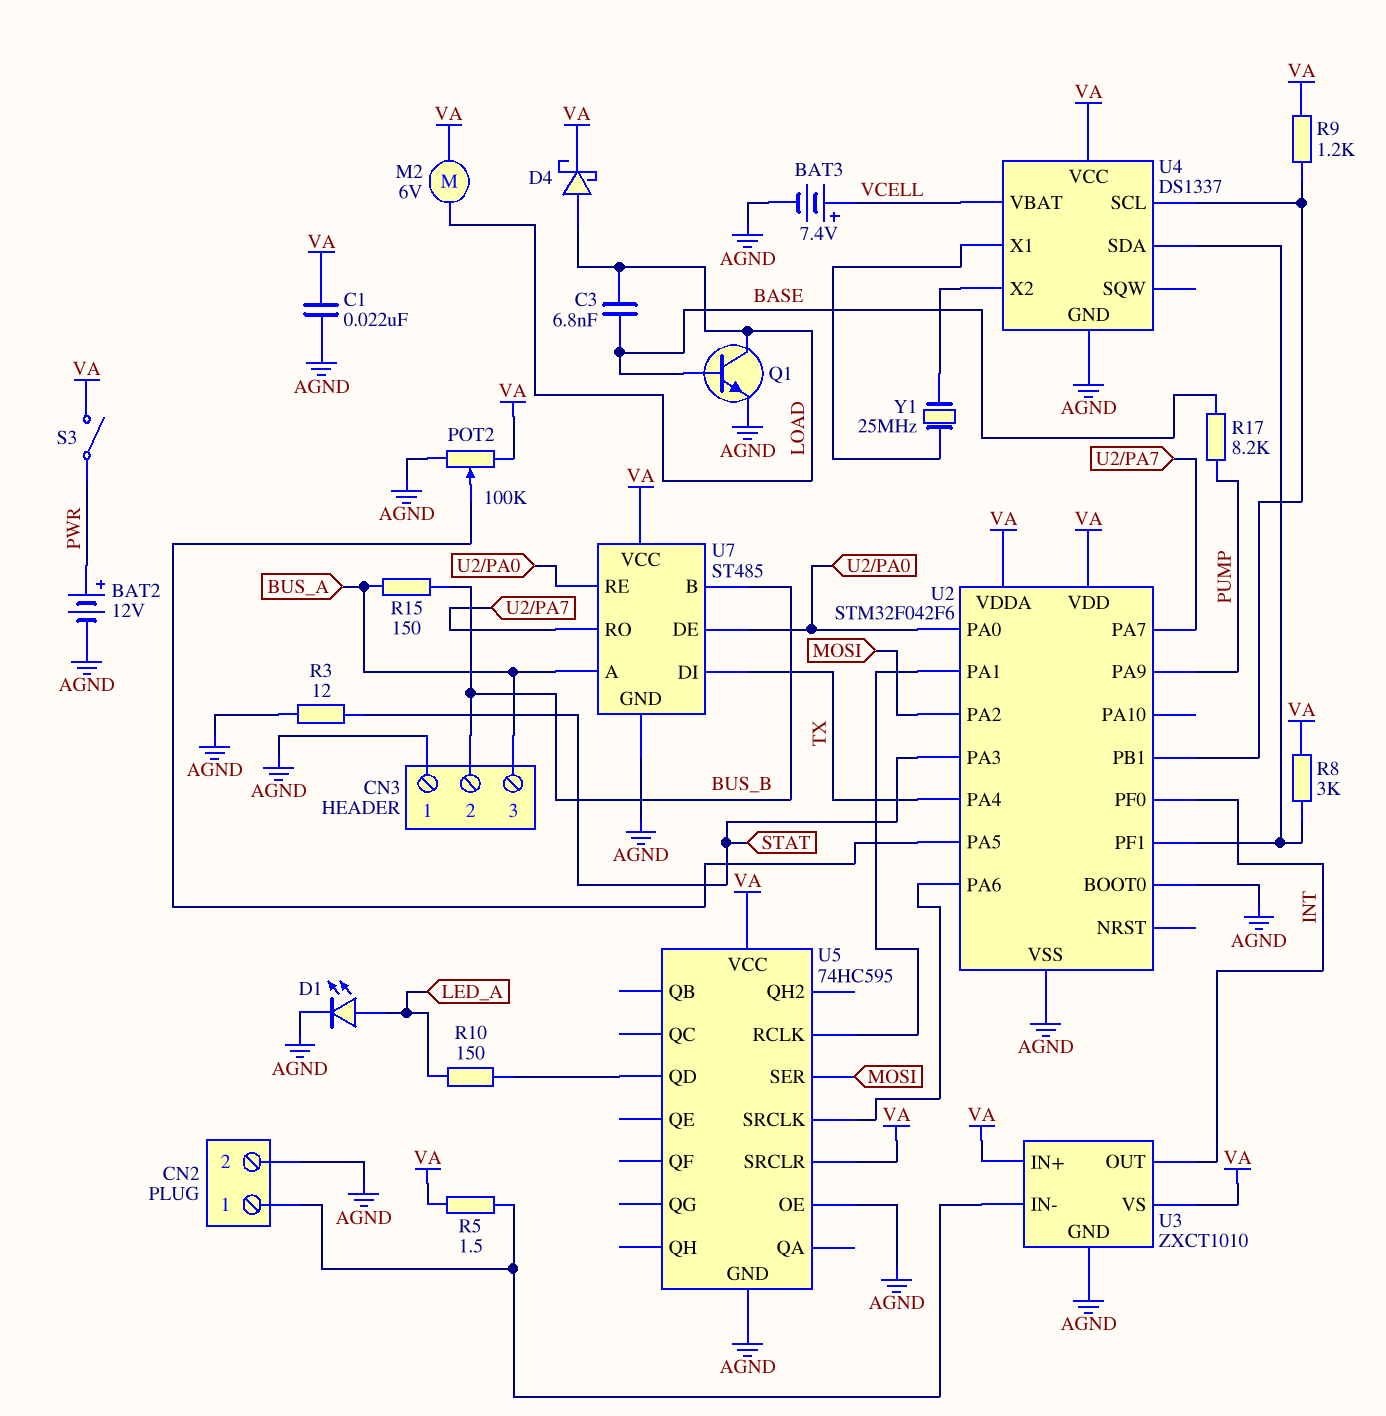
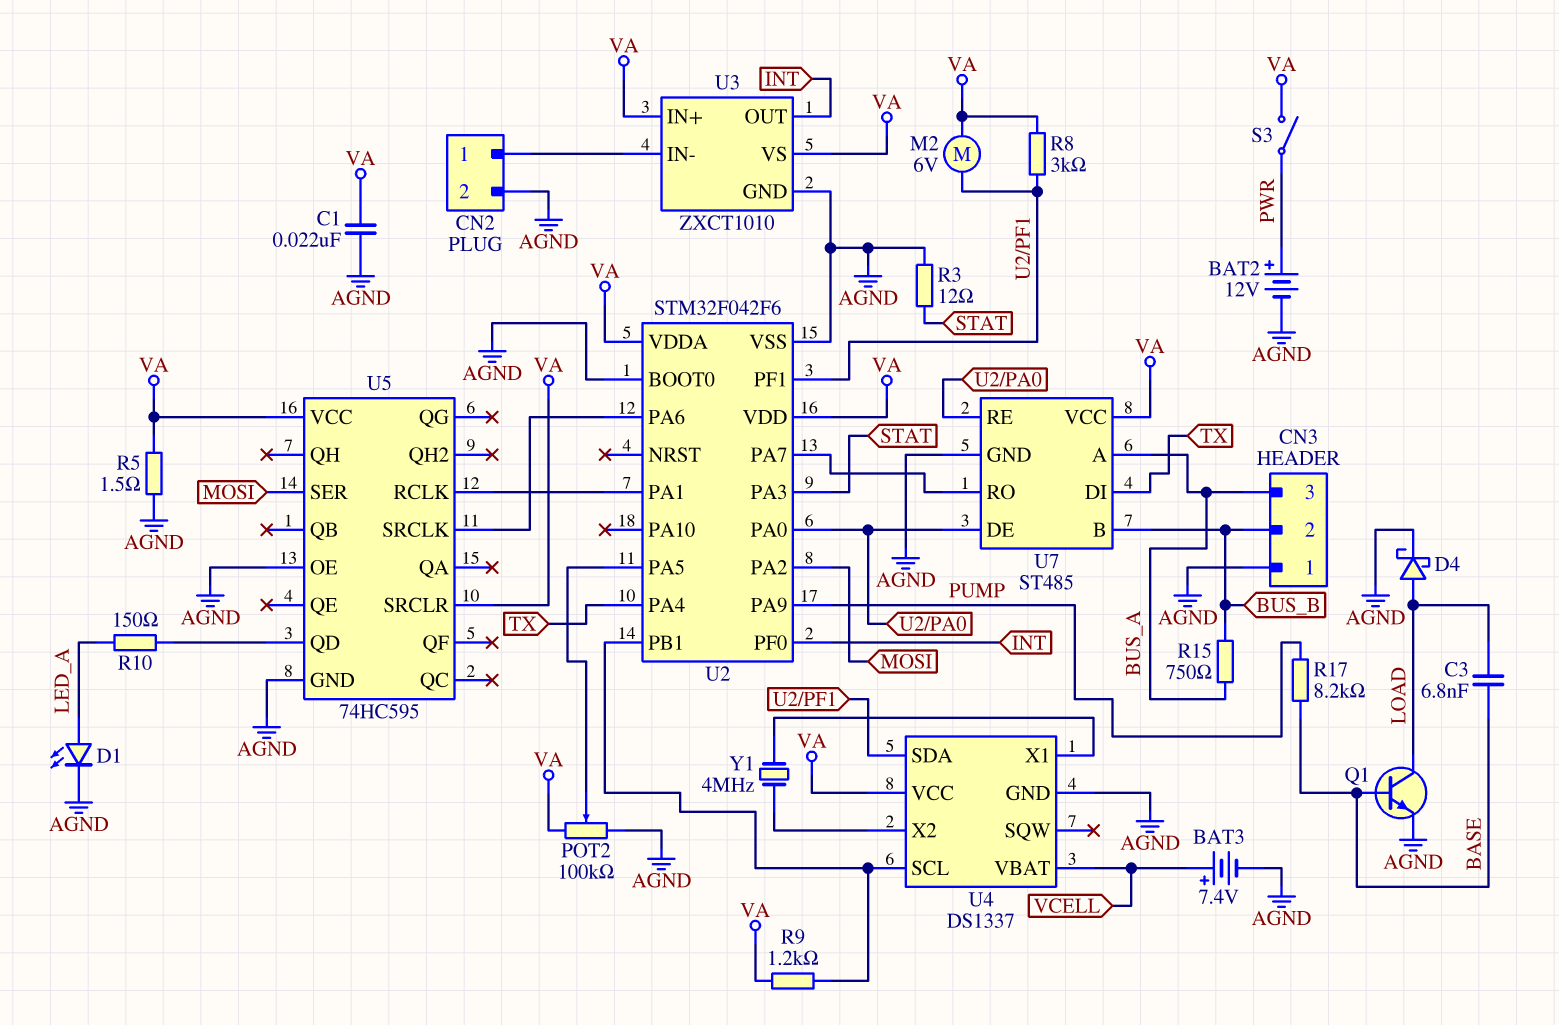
D4: schottky (A LOAD, K VA) -> schottky (A LOAD, K AGND)
M2: motor 6V (LOAD, VA) -> motor 6V (U2/PF1, VA)
R5: 1.5 (CN2/1, VA) -> 1.5 (AGND, VA)
R15: 150 (BUS_A, BUS_B) -> 750 (BUS_A, BUS_B)
Y1: 25MHz (U4/X1, U4/X2) -> 4MHz (U4/X1, U4/X2)

